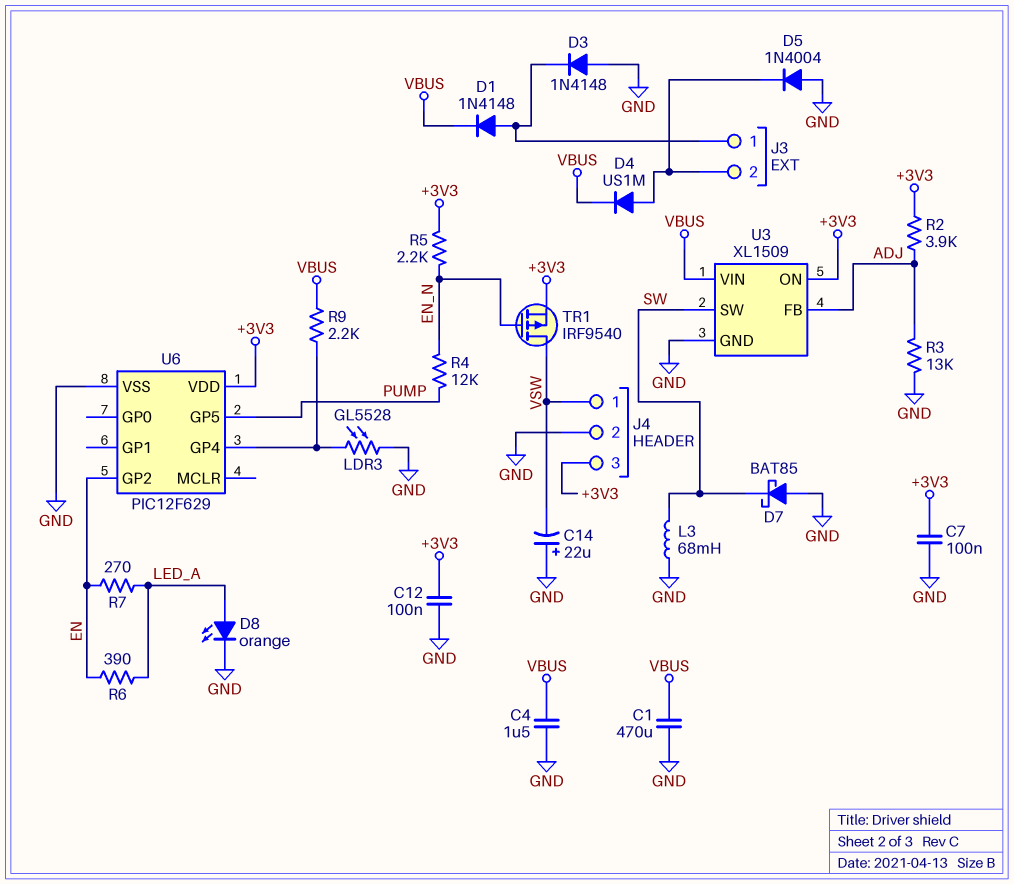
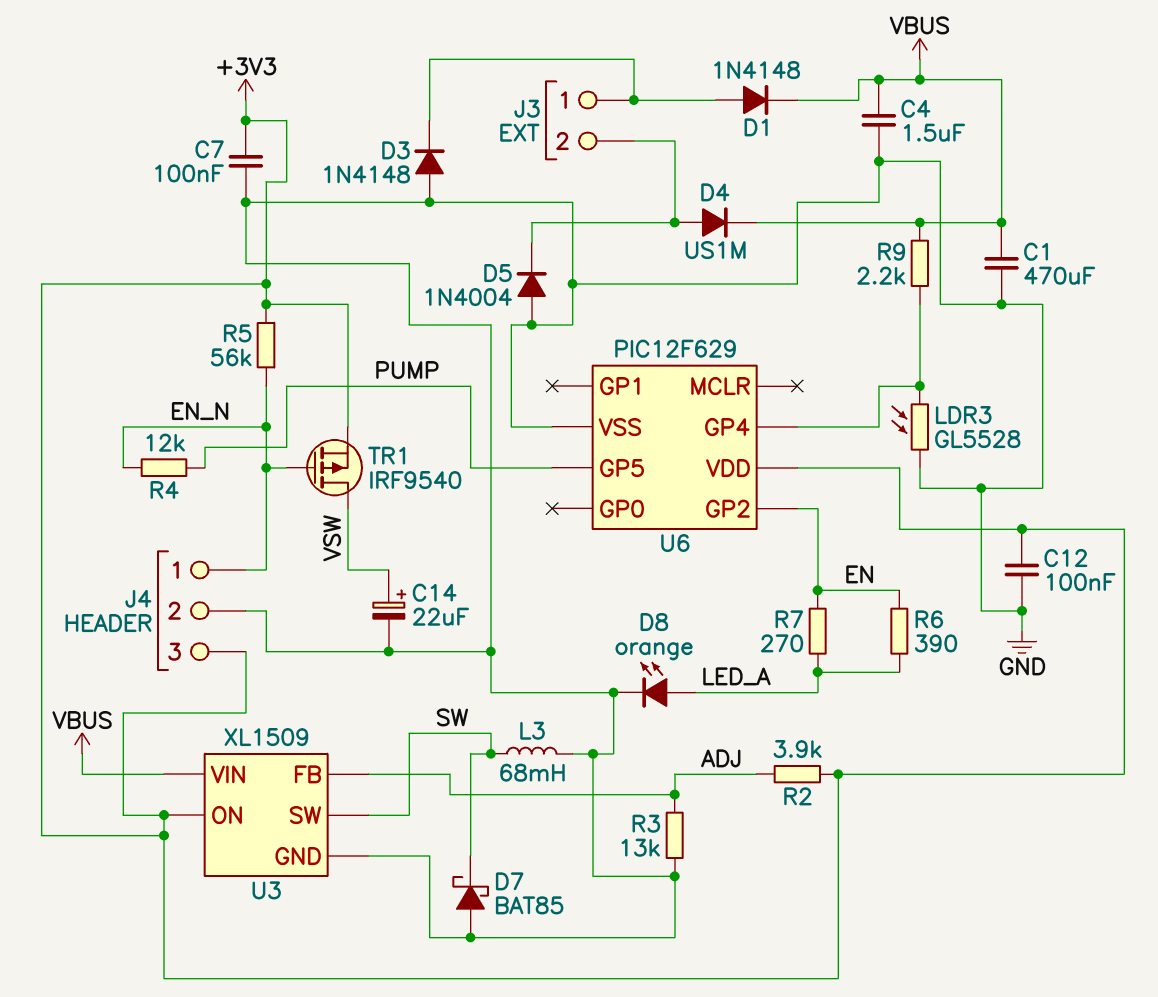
C14: 22uF (plus GND, minus VSW) -> 22uF (plus VSW, minus GND)
J4 pin 1: VSW -> EN_N
R5: 2.2k (+3V3, EN_N) -> 56k (+3V3, EN_N)

